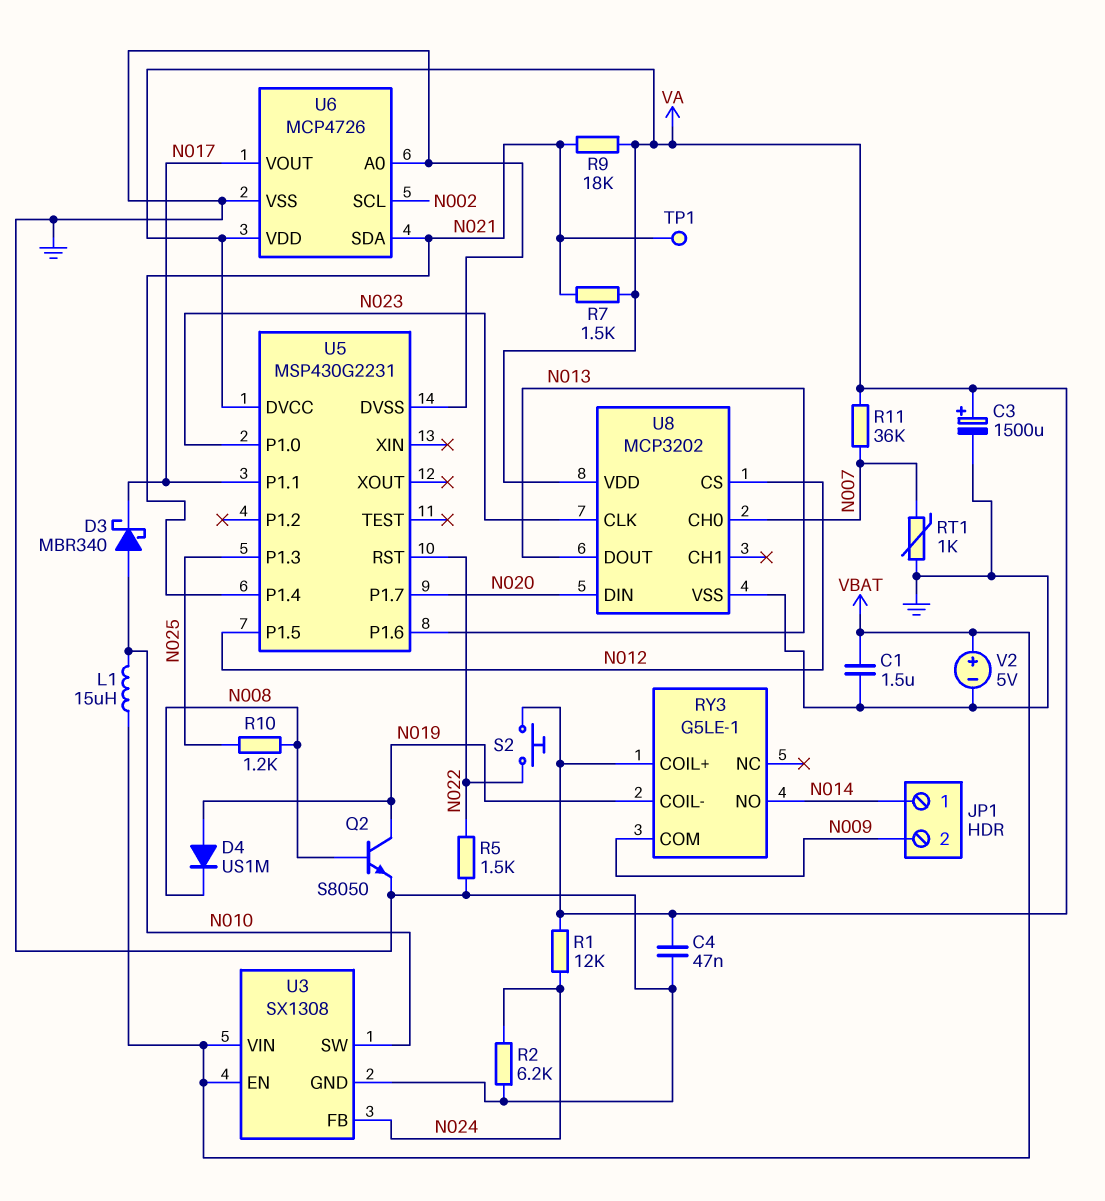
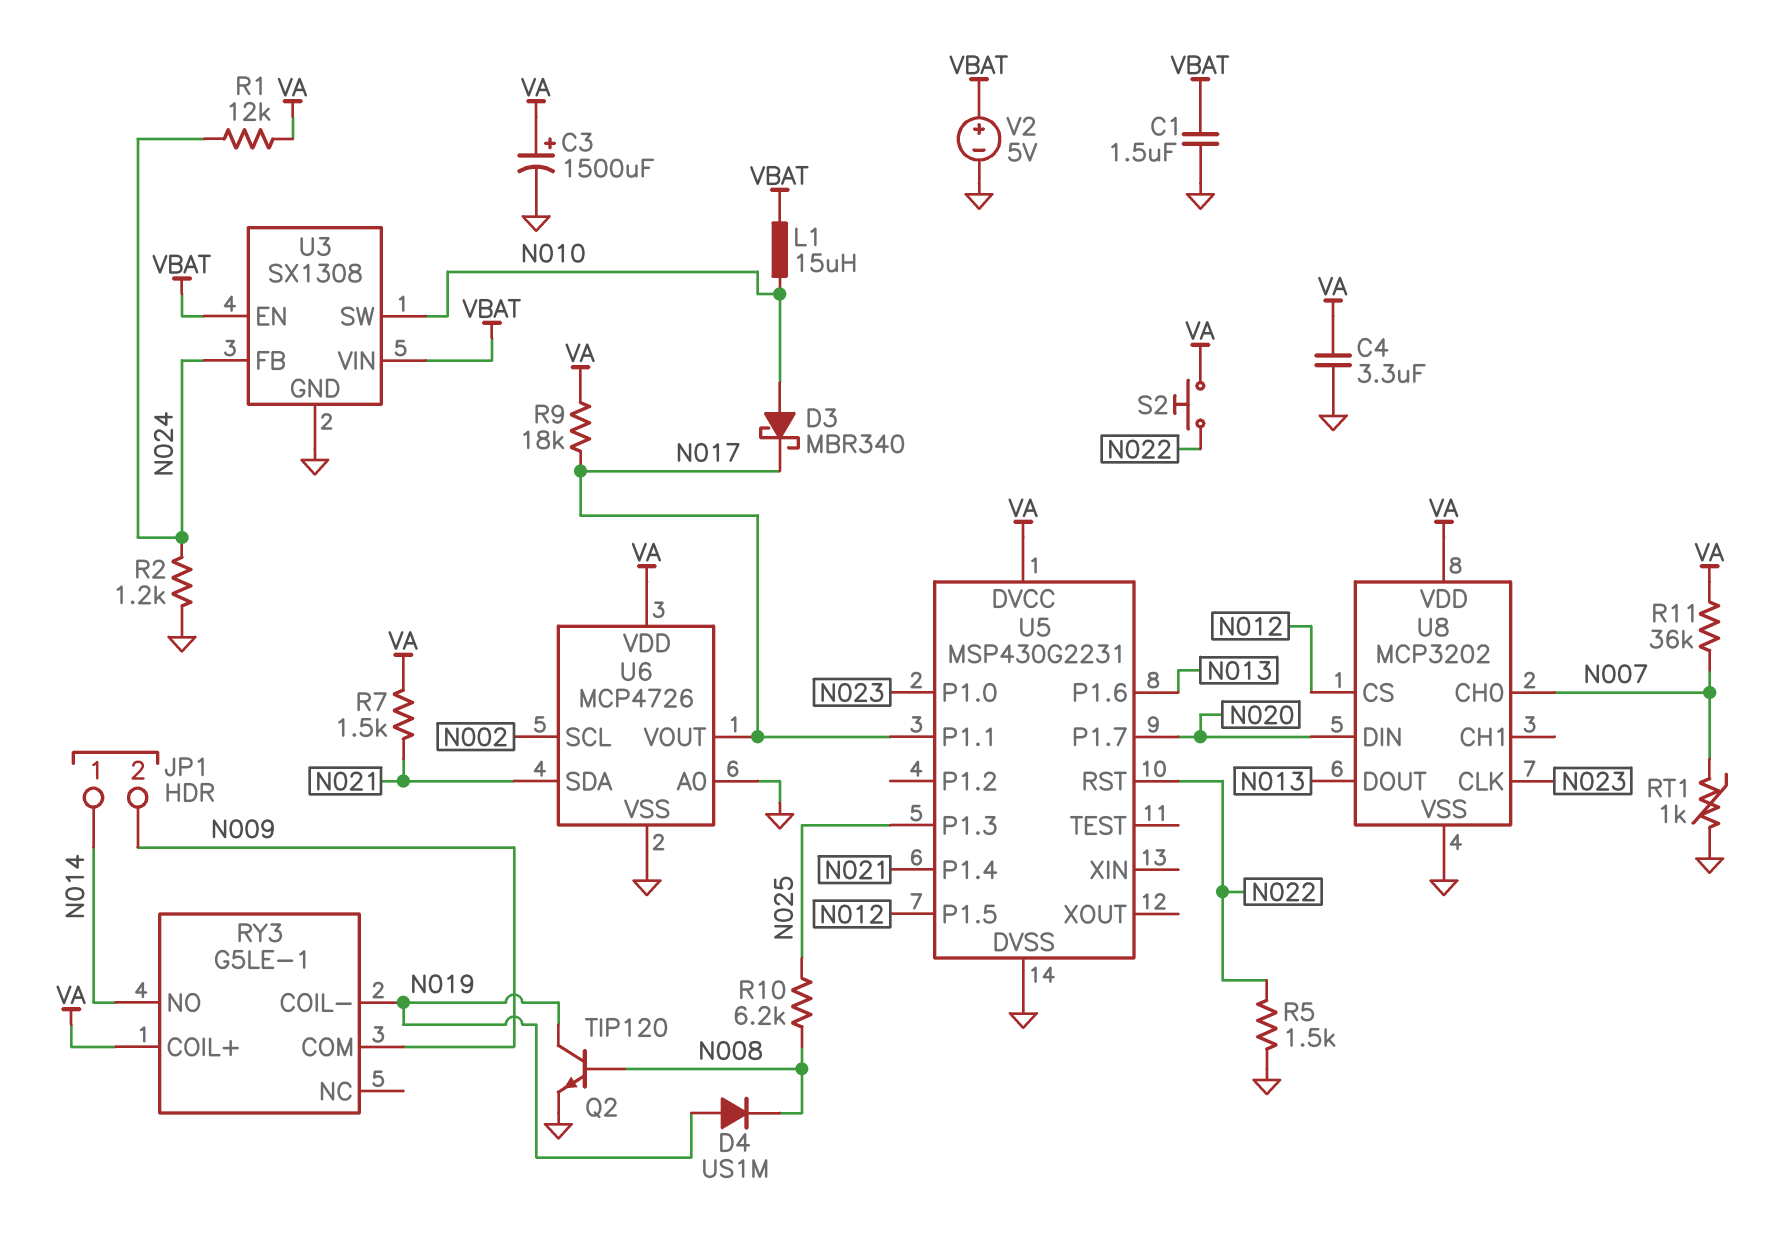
C4: 47nF (GND, VA) -> 3.3uF (GND, VA)
Q2: NPN S8050 (B N008, C N019, E GND) -> NPN TIP120 (B N008, C N019, E GND)
R2: 6.2k (GND, N024) -> 1.2k (GND, N024)
R9: 18k (N021, VA) -> 18k (N017, VA)
R10: 1.2k (N008, N025) -> 6.2k (N008, N025)
TP1: test point (N021) -> none

